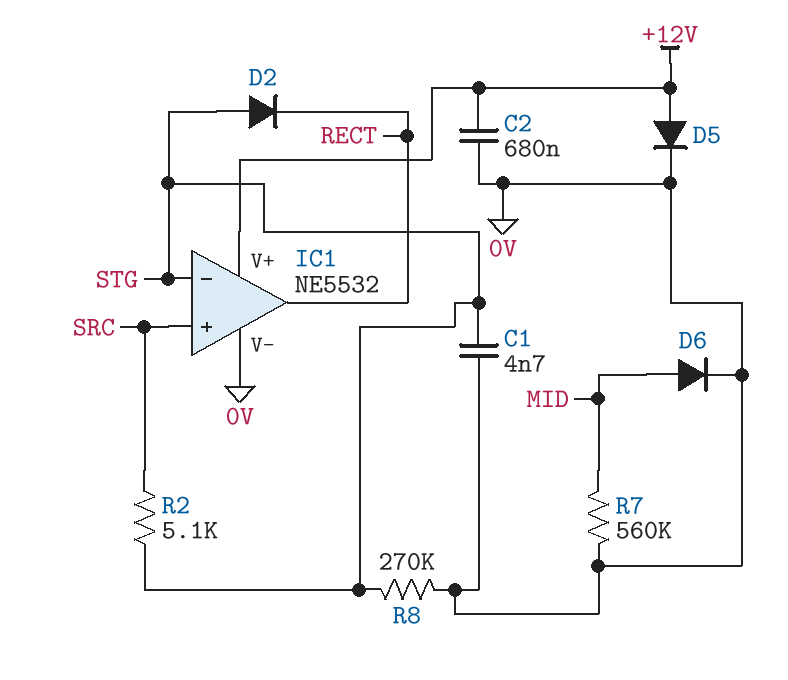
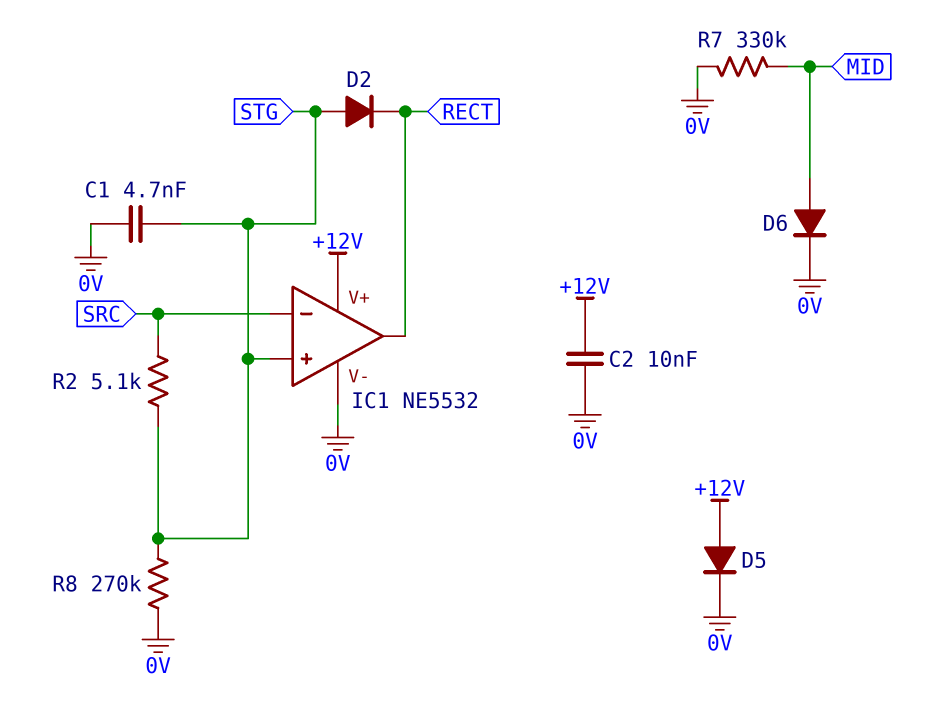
C2: 680nF (+12V, 0V) -> 10nF (+12V, 0V)
IC1 pin in+: SRC -> STG
IC1 pin in-: STG -> SRC
R7: 560k (0V, MID) -> 330k (0V, MID)

